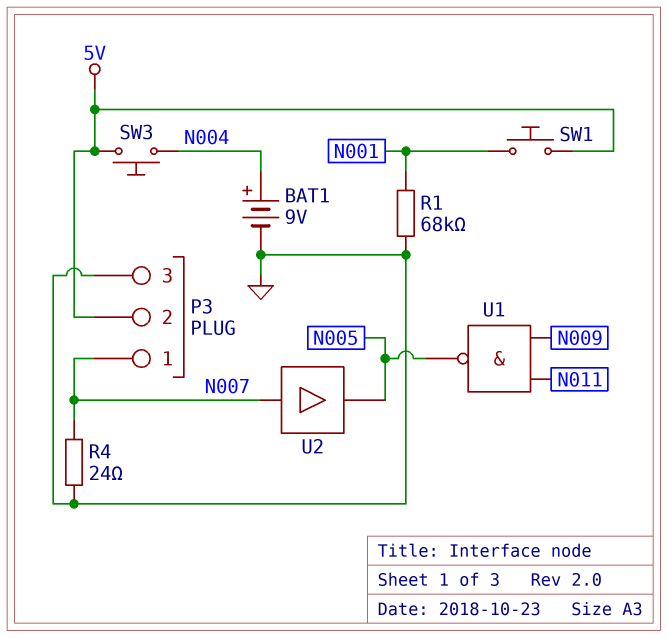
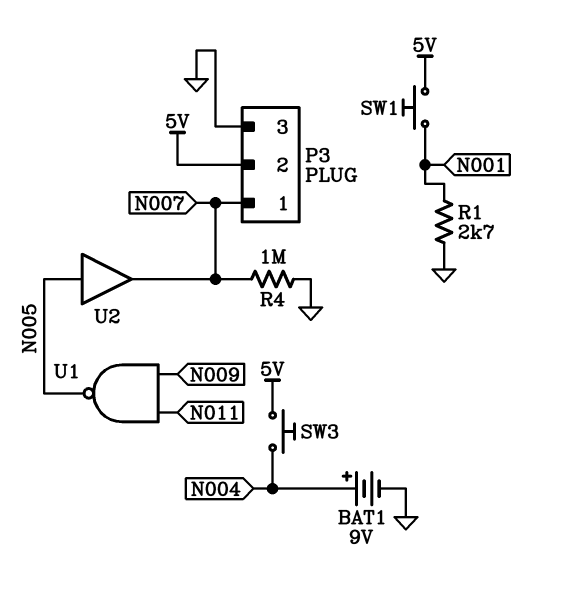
R1: 68k (GND, N001) -> 2.7k (GND, N001)
R4: 24 (GND, N007) -> 1M (GND, N007)
U2: buffer (in N007, out N005) -> buffer (in N005, out N007)

